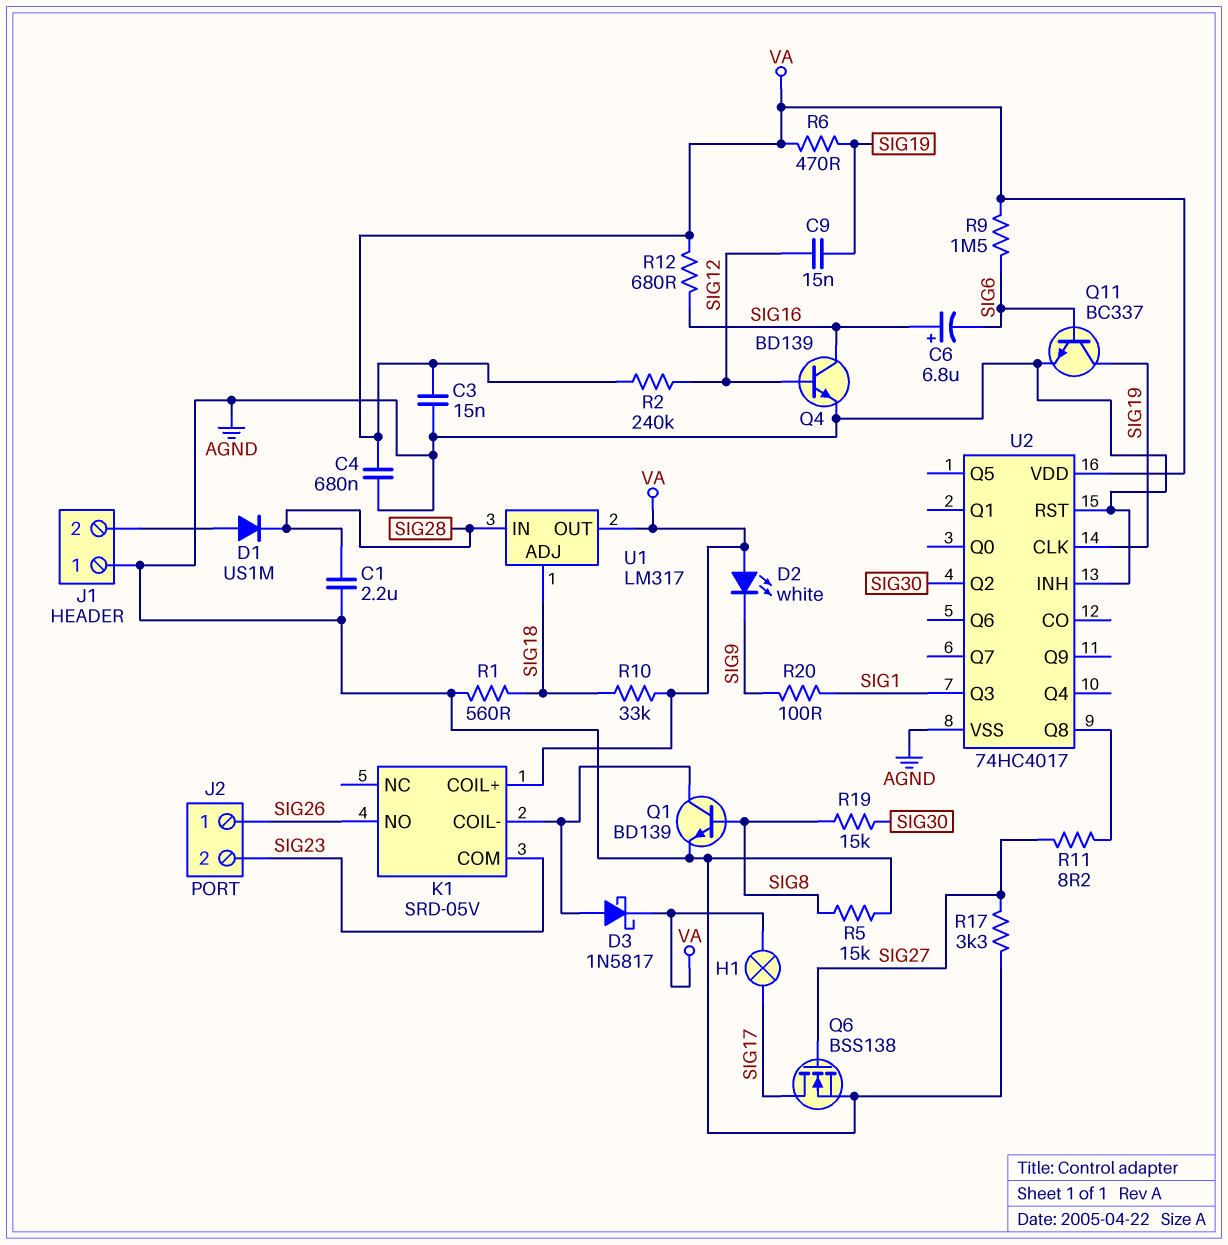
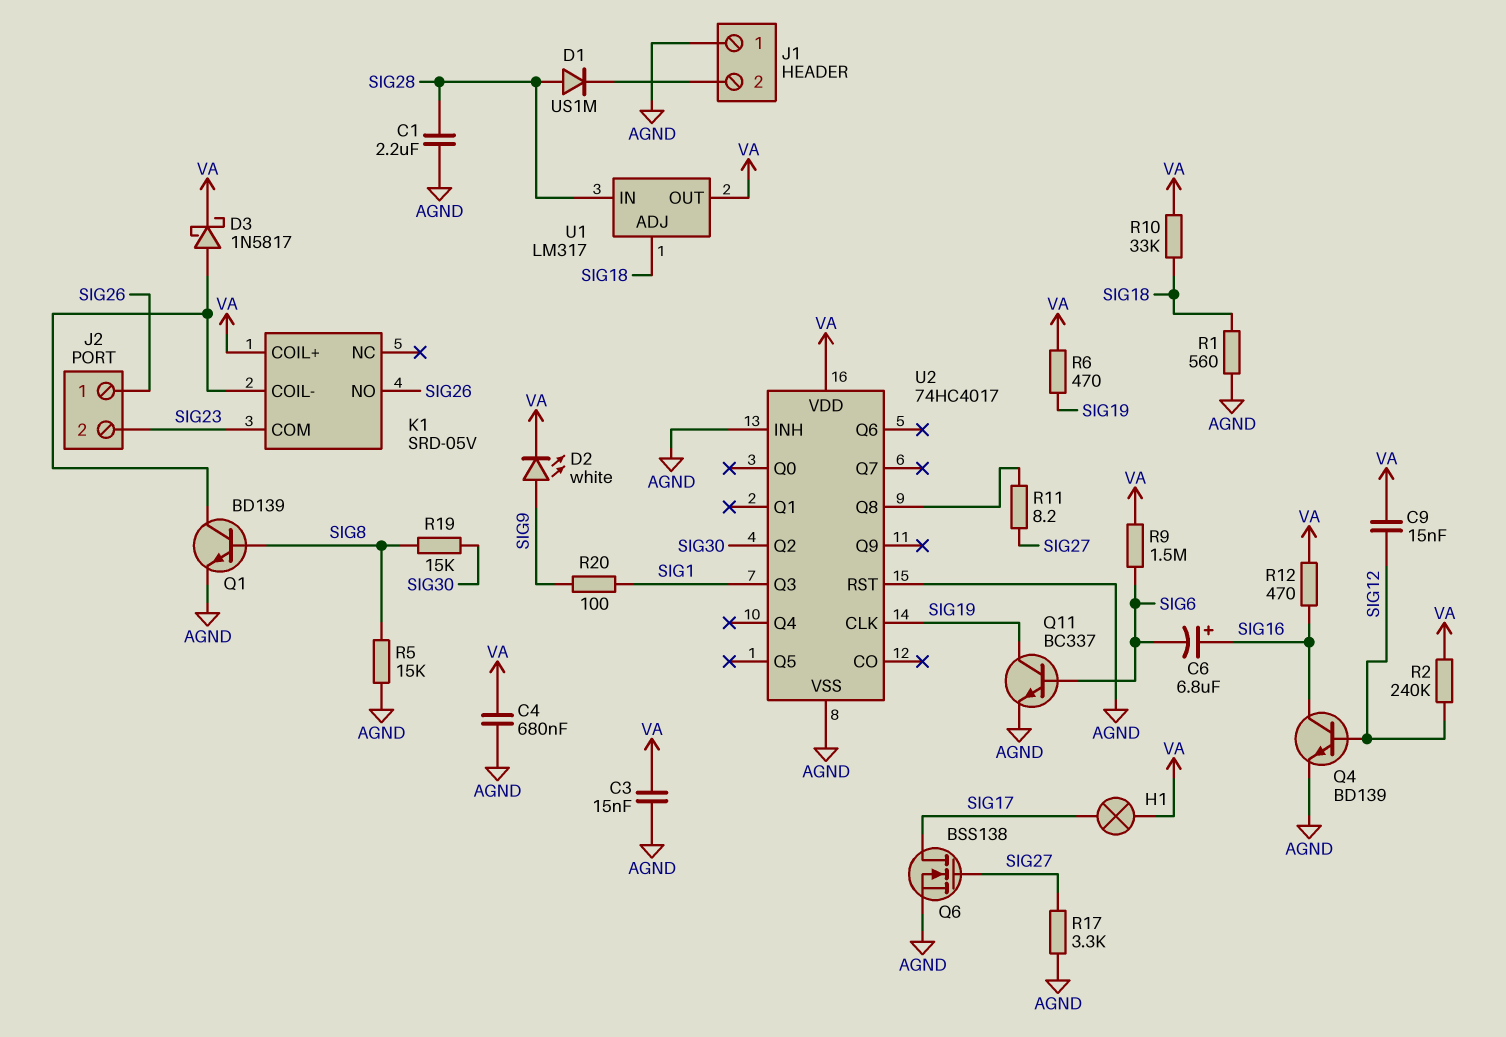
C9: 15nF (SIG12, SIG19) -> 15nF (SIG12, VA)
D1: diode US1M (A J1/2, K SIG28) -> diode US1M (A SIG28, K J1/2)
D2: LED white (A VA, K SIG9) -> LED white (A SIG9, K VA)
R12: 680 (SIG16, VA) -> 470 (SIG16, VA)

